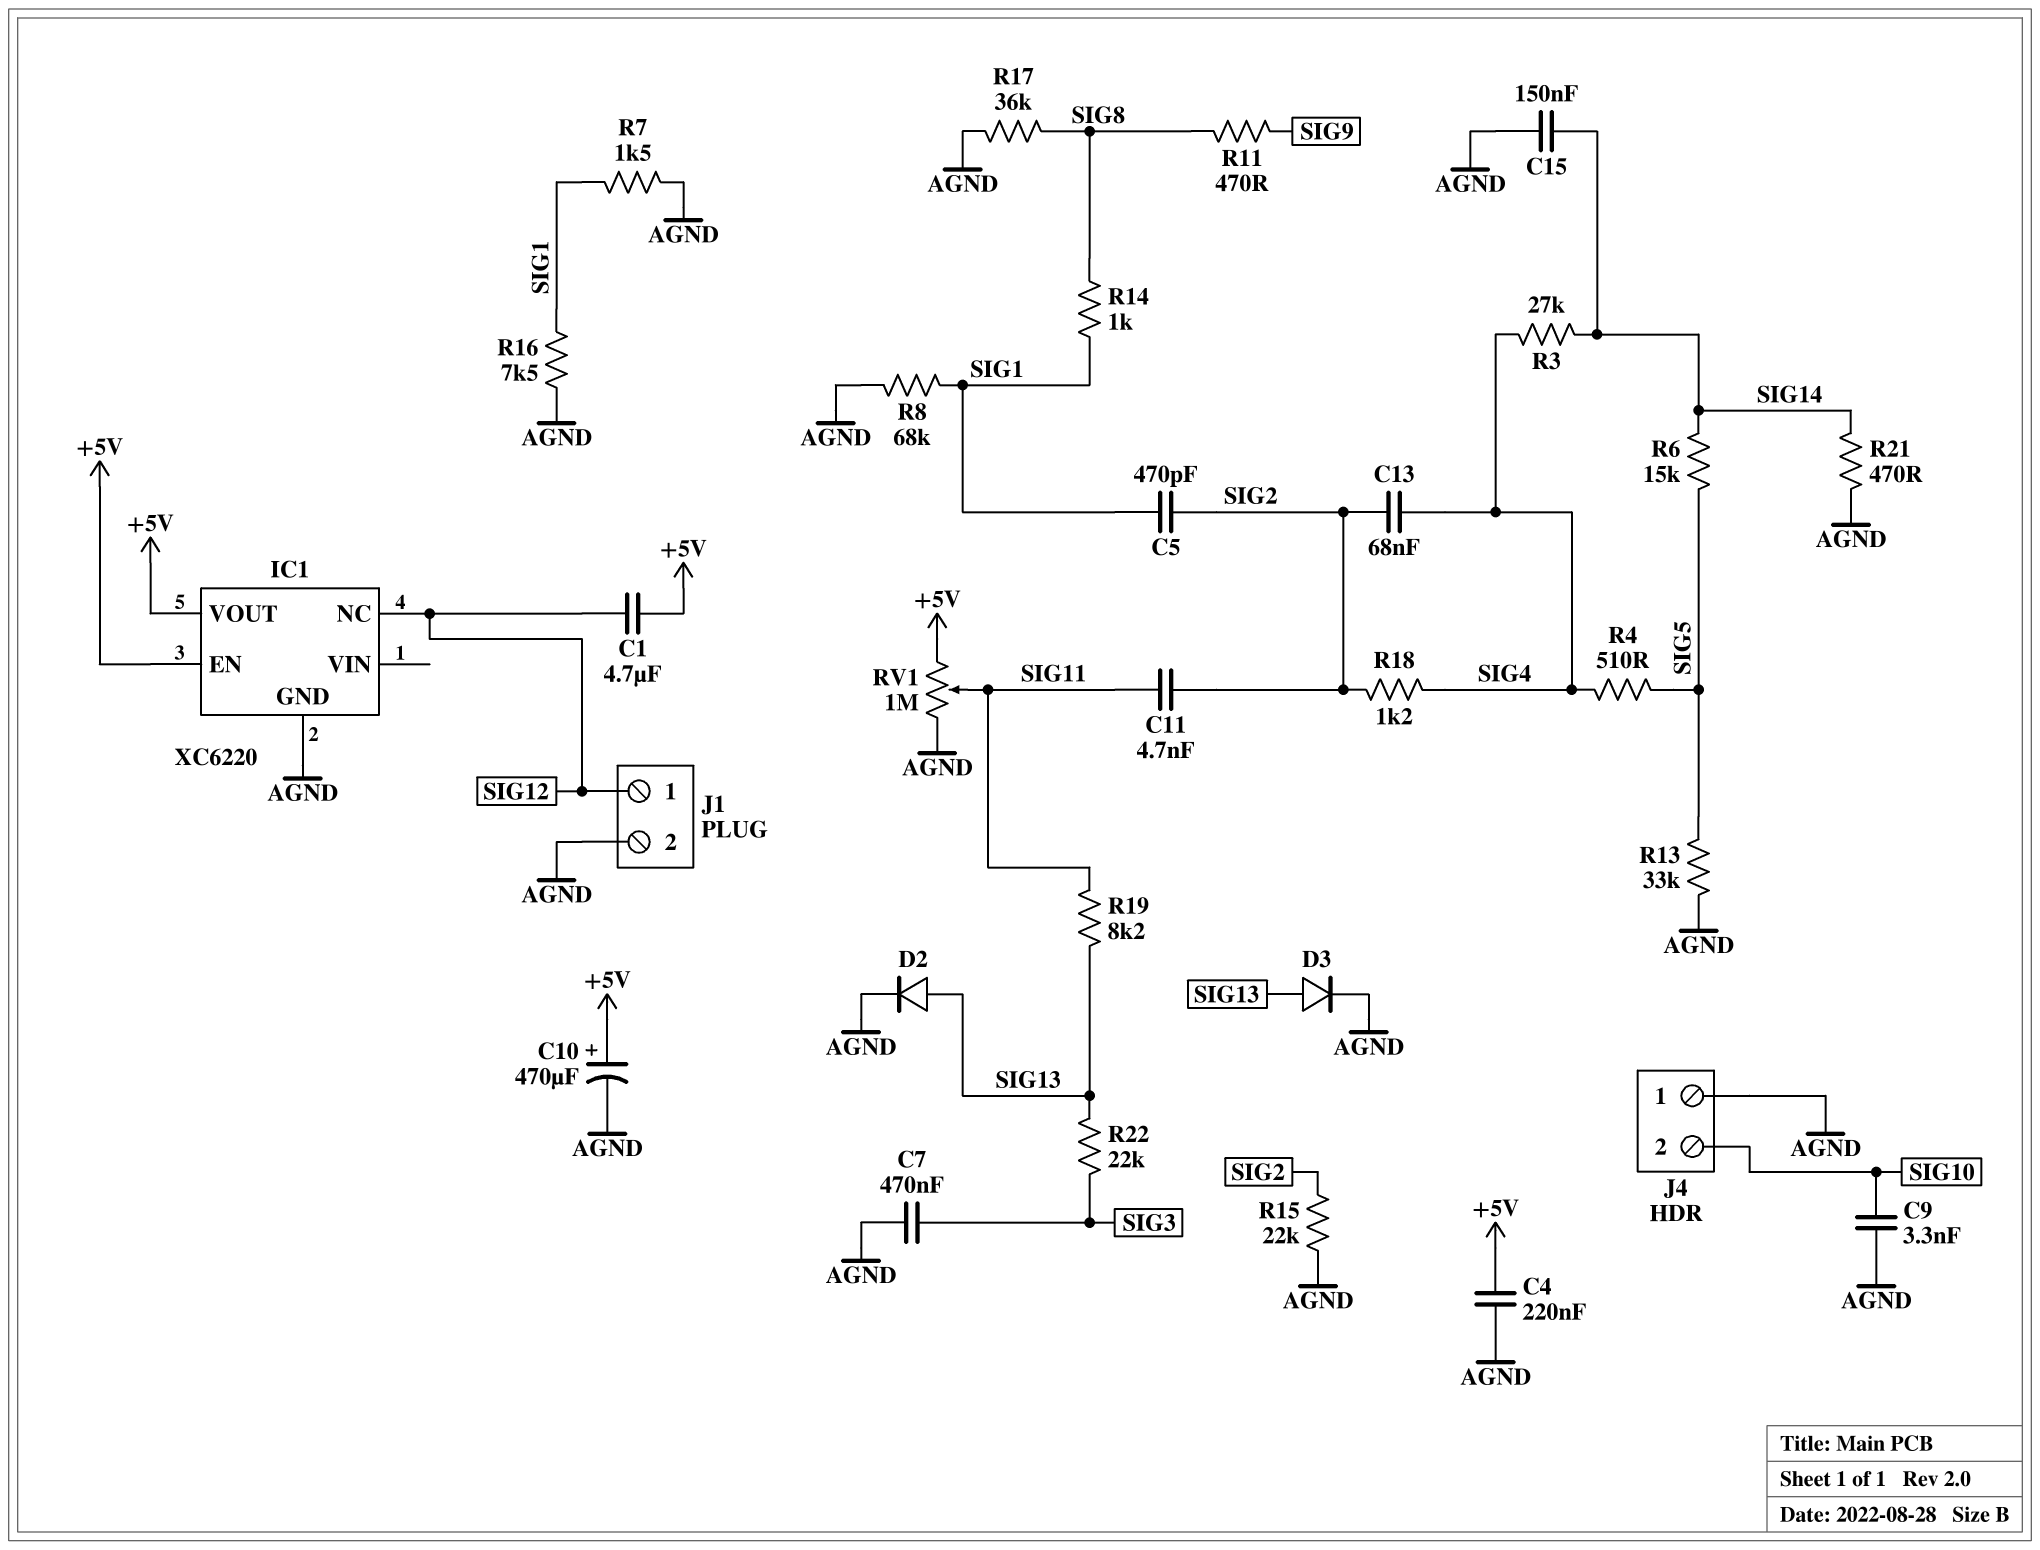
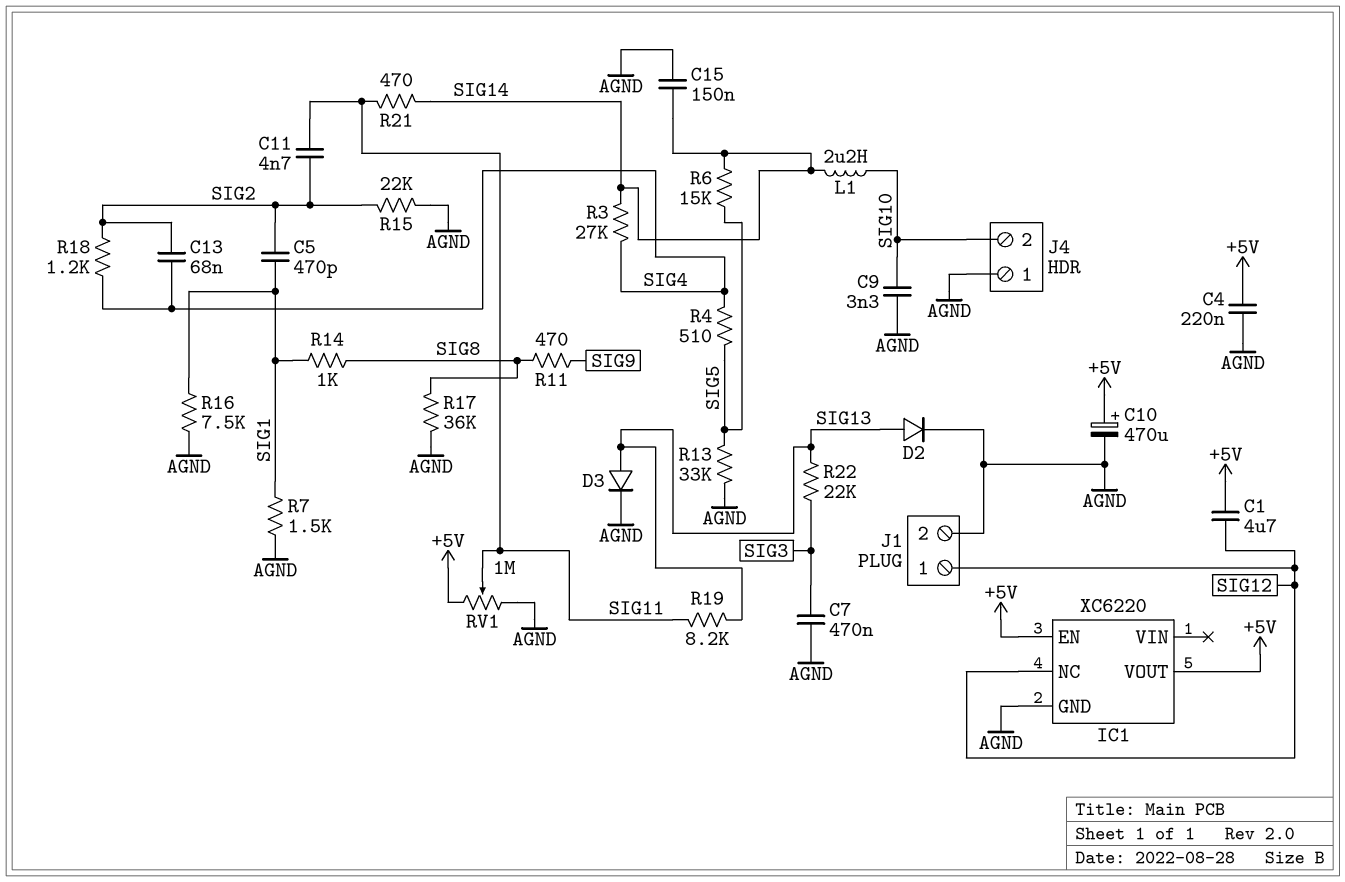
L1: none -> 2.2uH (SIG10, SIG14)
R8: 68k (AGND, SIG1) -> none
R21: 470 (AGND, SIG14) -> 470 (SIG11, SIG14)

